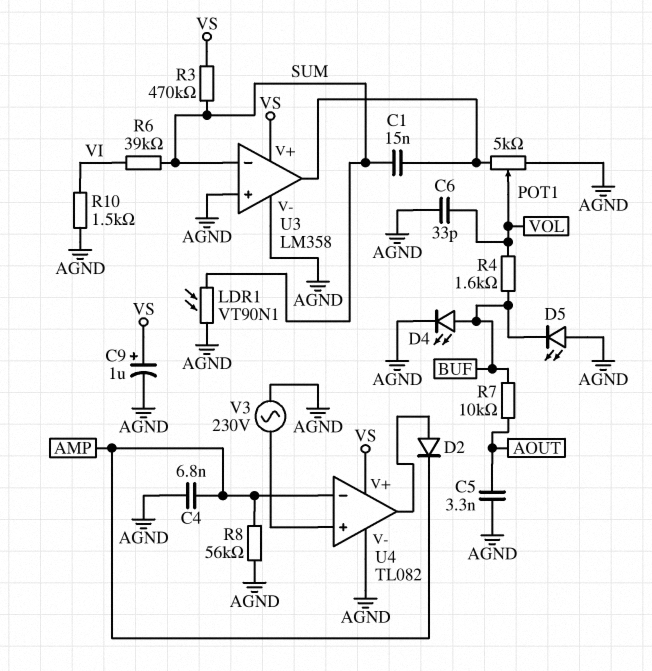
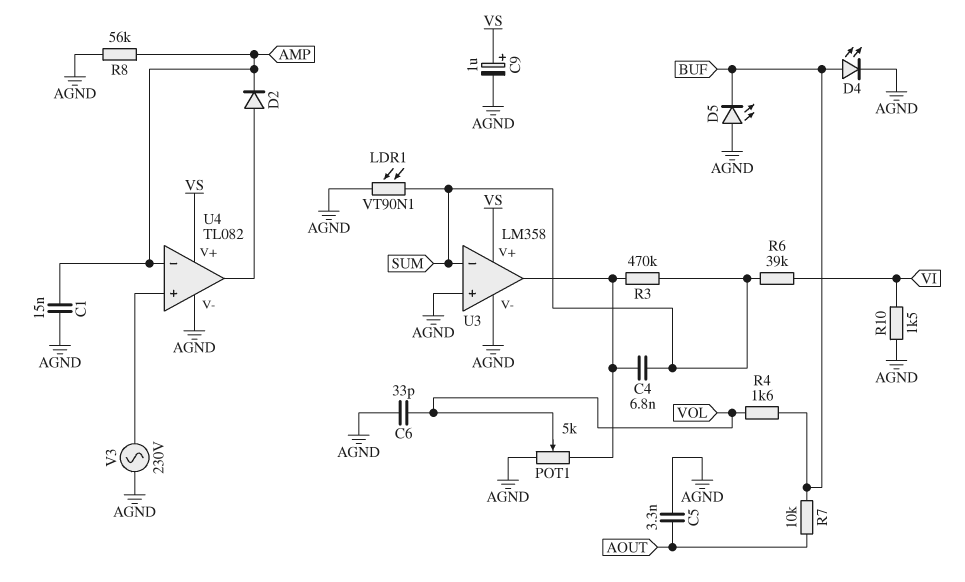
C1: 15nF (SUM, U3/out) -> 15nF (AGND, AMP)
C4: 6.8nF (AGND, AMP) -> 6.8nF (SUM, U3/out)
R3: 470k (SUM, VS) -> 470k (SUM, U3/out)

